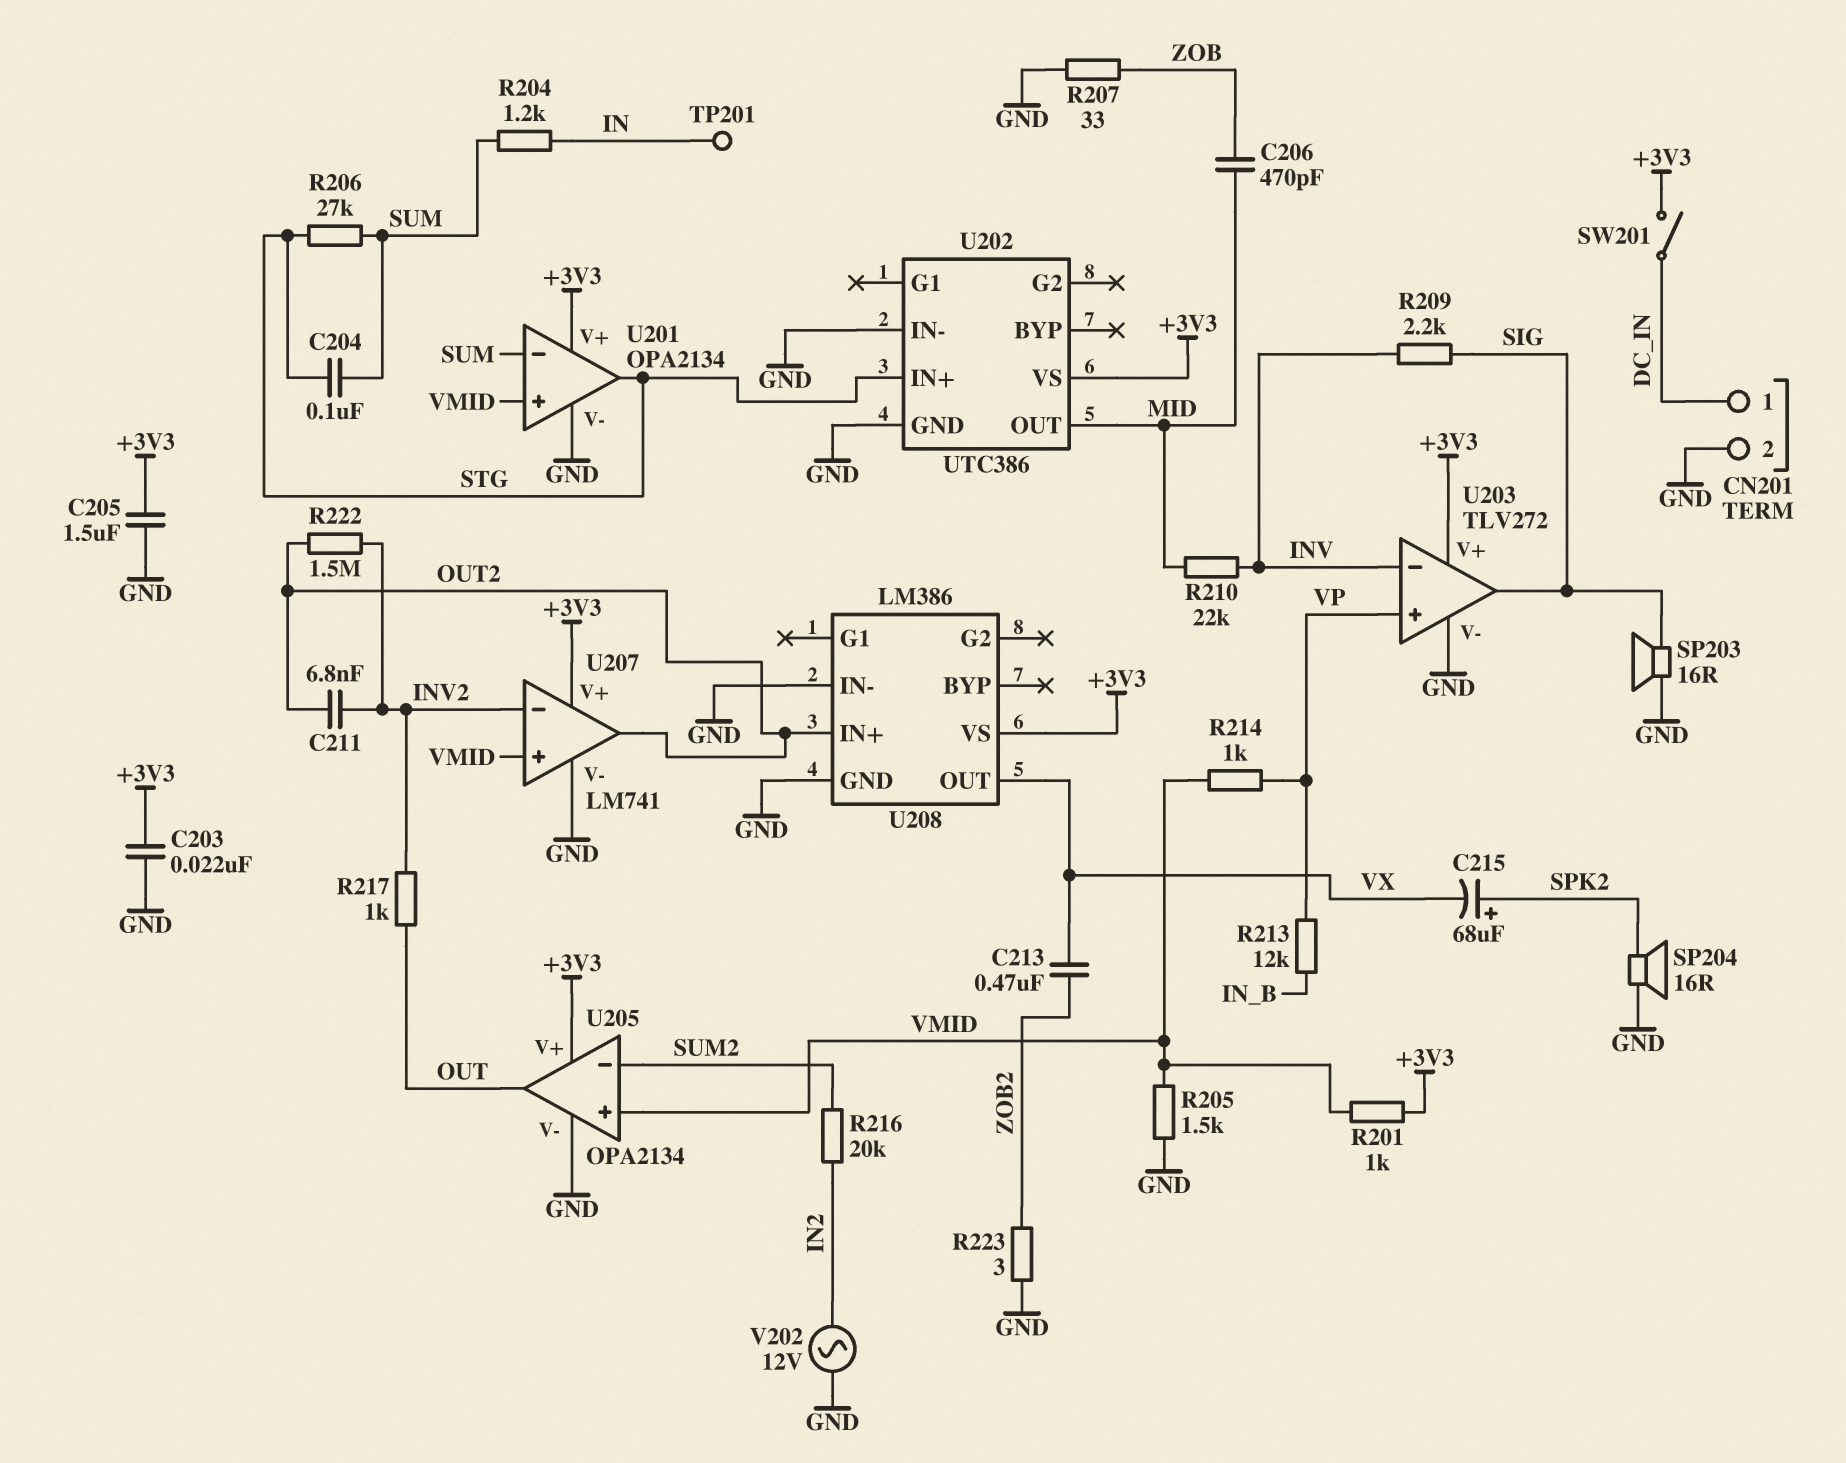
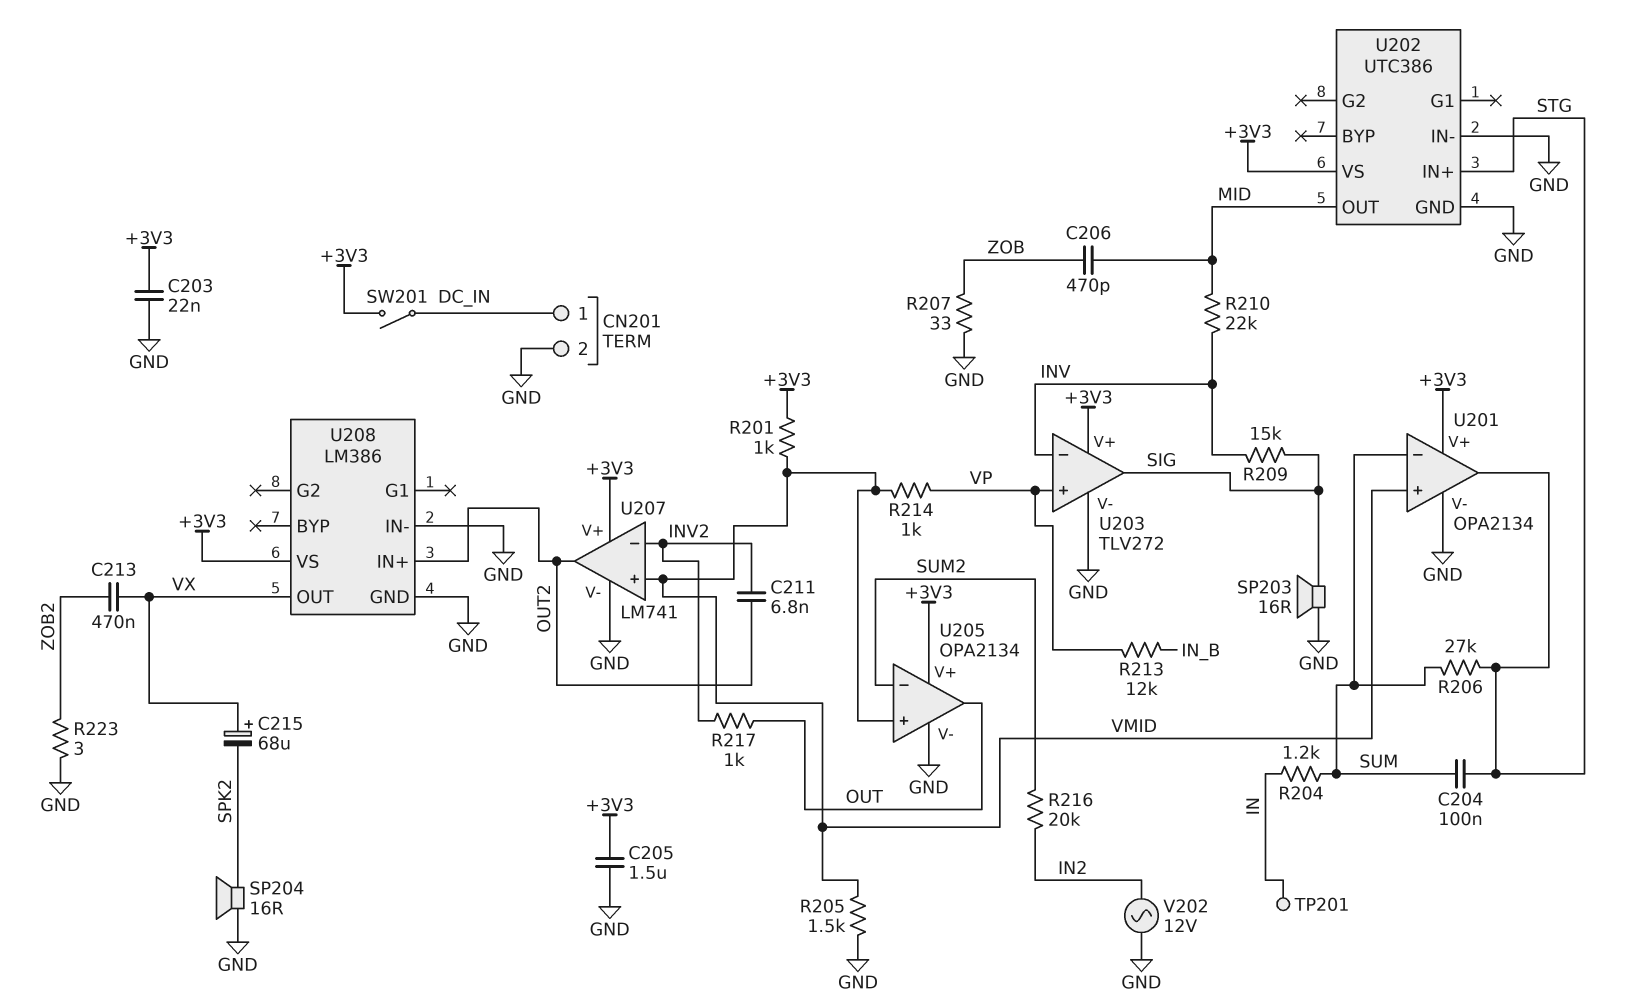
C215: 68uF (plus SPK2, minus VX) -> 68uF (plus VX, minus SPK2)
R209: 2.2k (INV, SIG) -> 15k (INV, SIG)
R222: 1.5M (INV2, OUT2) -> none

